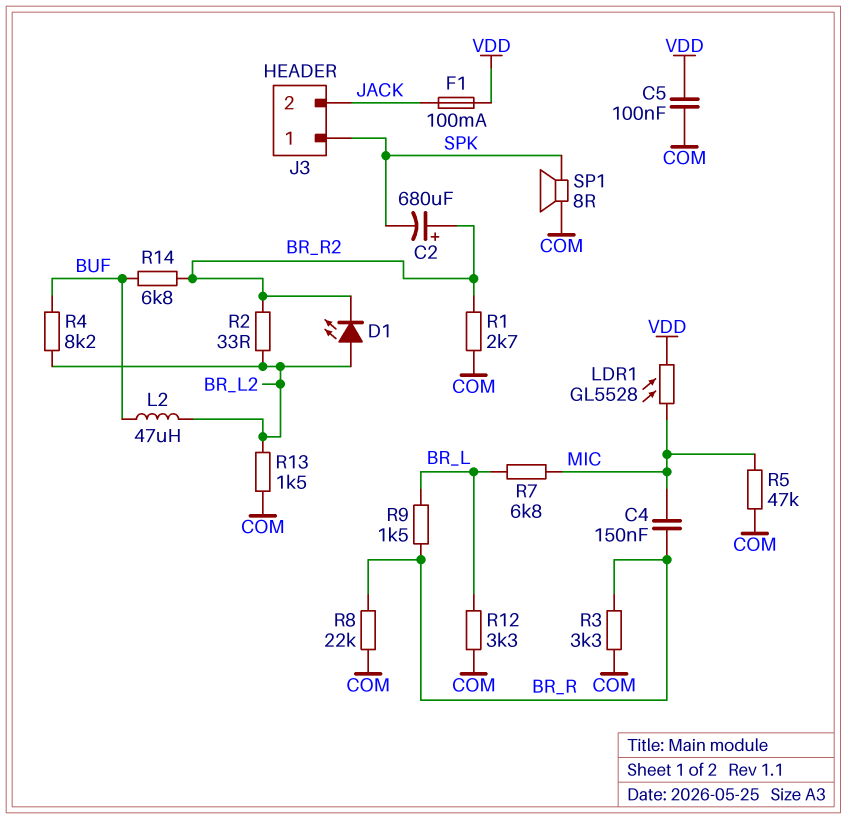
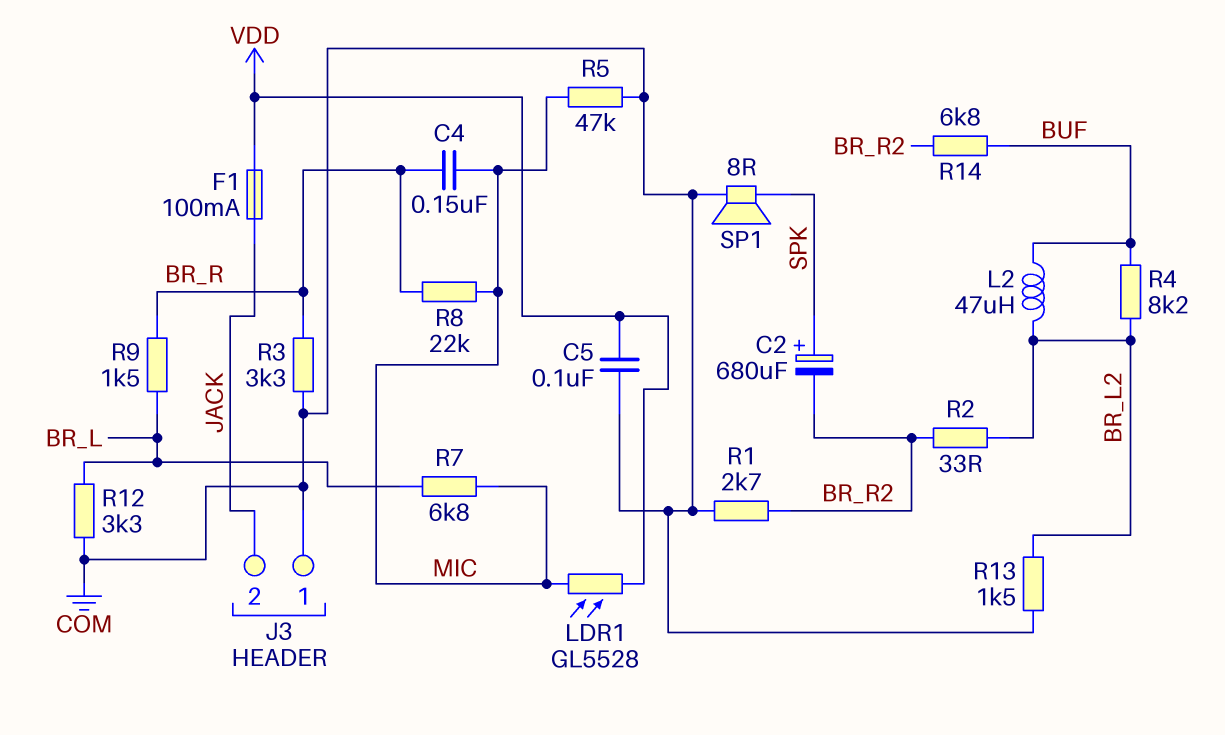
C2: 680uF (plus BR_R2, minus SPK) -> 680uF (plus SPK, minus BR_R2)
D1: LED (A BR_L2, K BR_R2) -> none
J3 pin 1: SPK -> COM
R8: 22k (BR_R, COM) -> 22k (BR_R, MIC)

